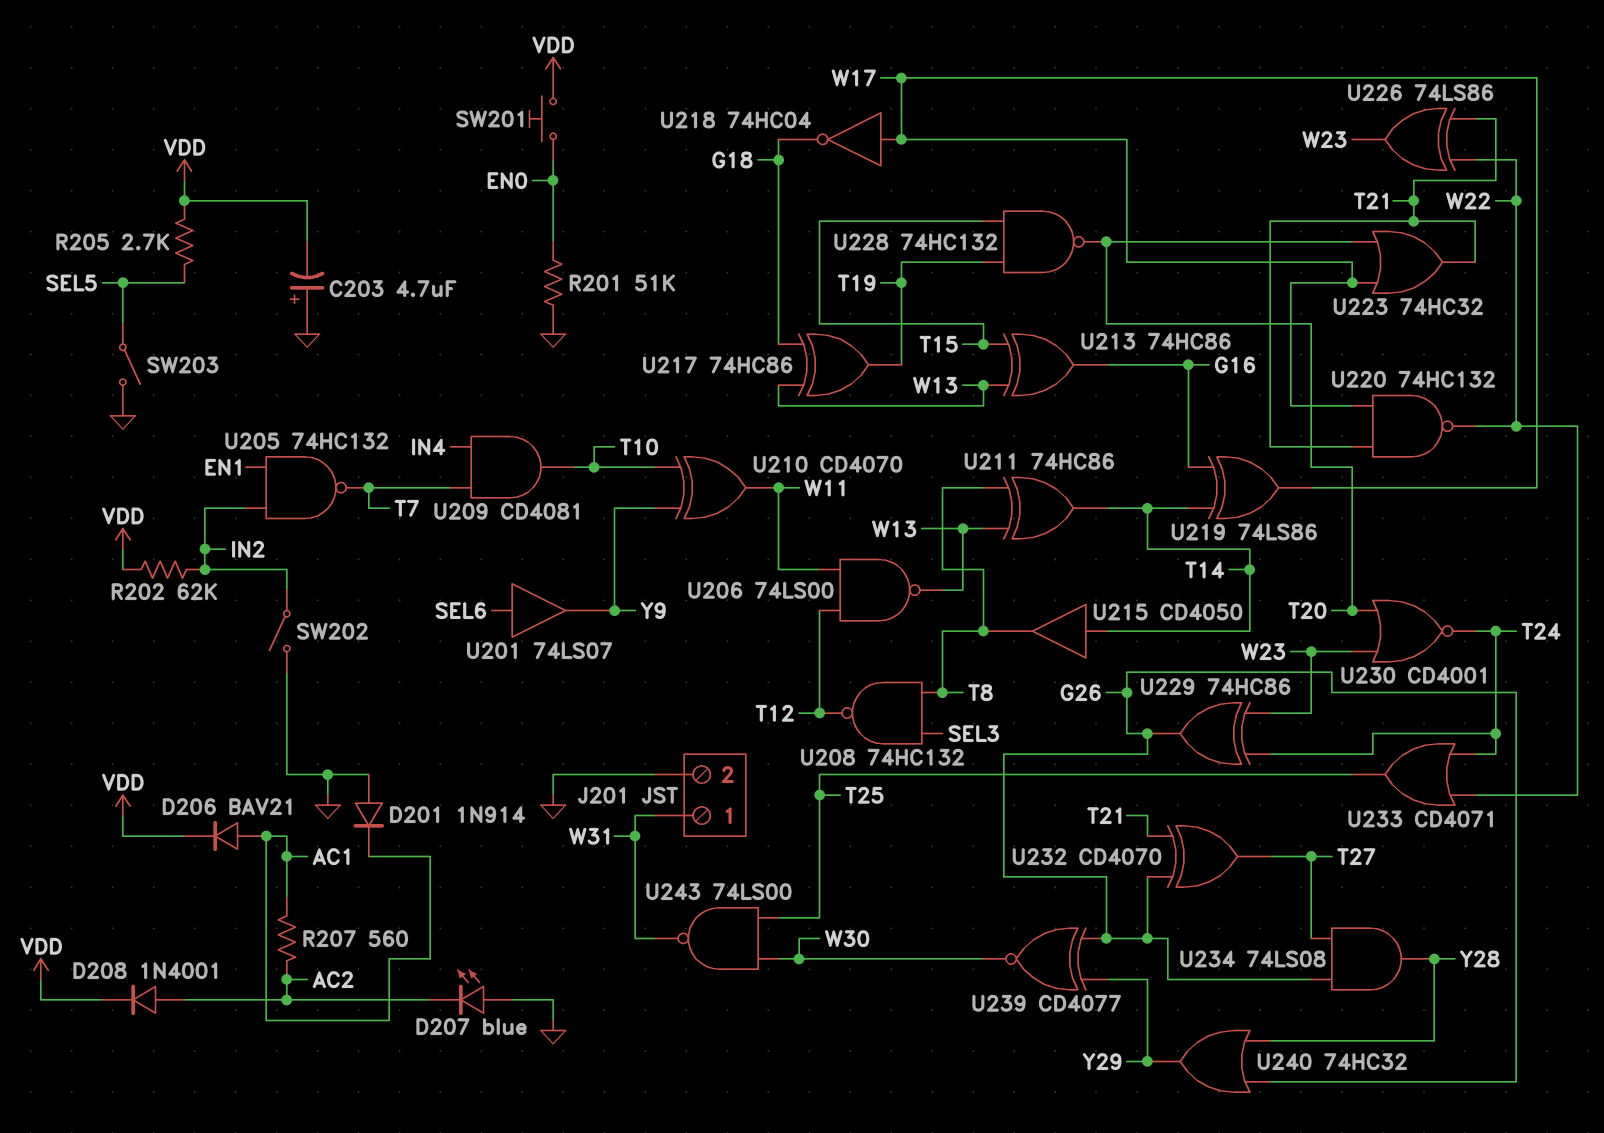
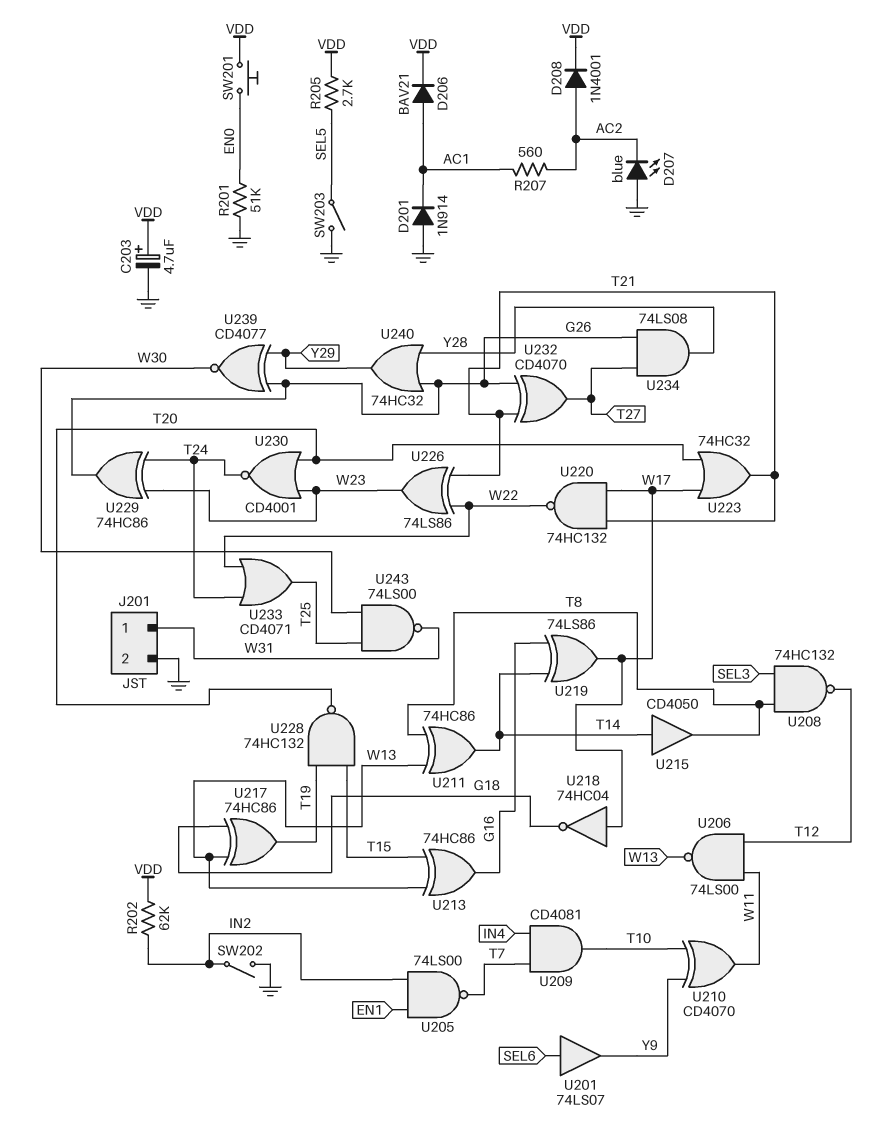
C203: 4.7uF (plus GND, minus VDD) -> 4.7uF (plus VDD, minus GND)
U205: NAND 74HC132 (in EN1, in IN2, out T7) -> NAND 74LS00 (in EN1, in IN2, out T7)

